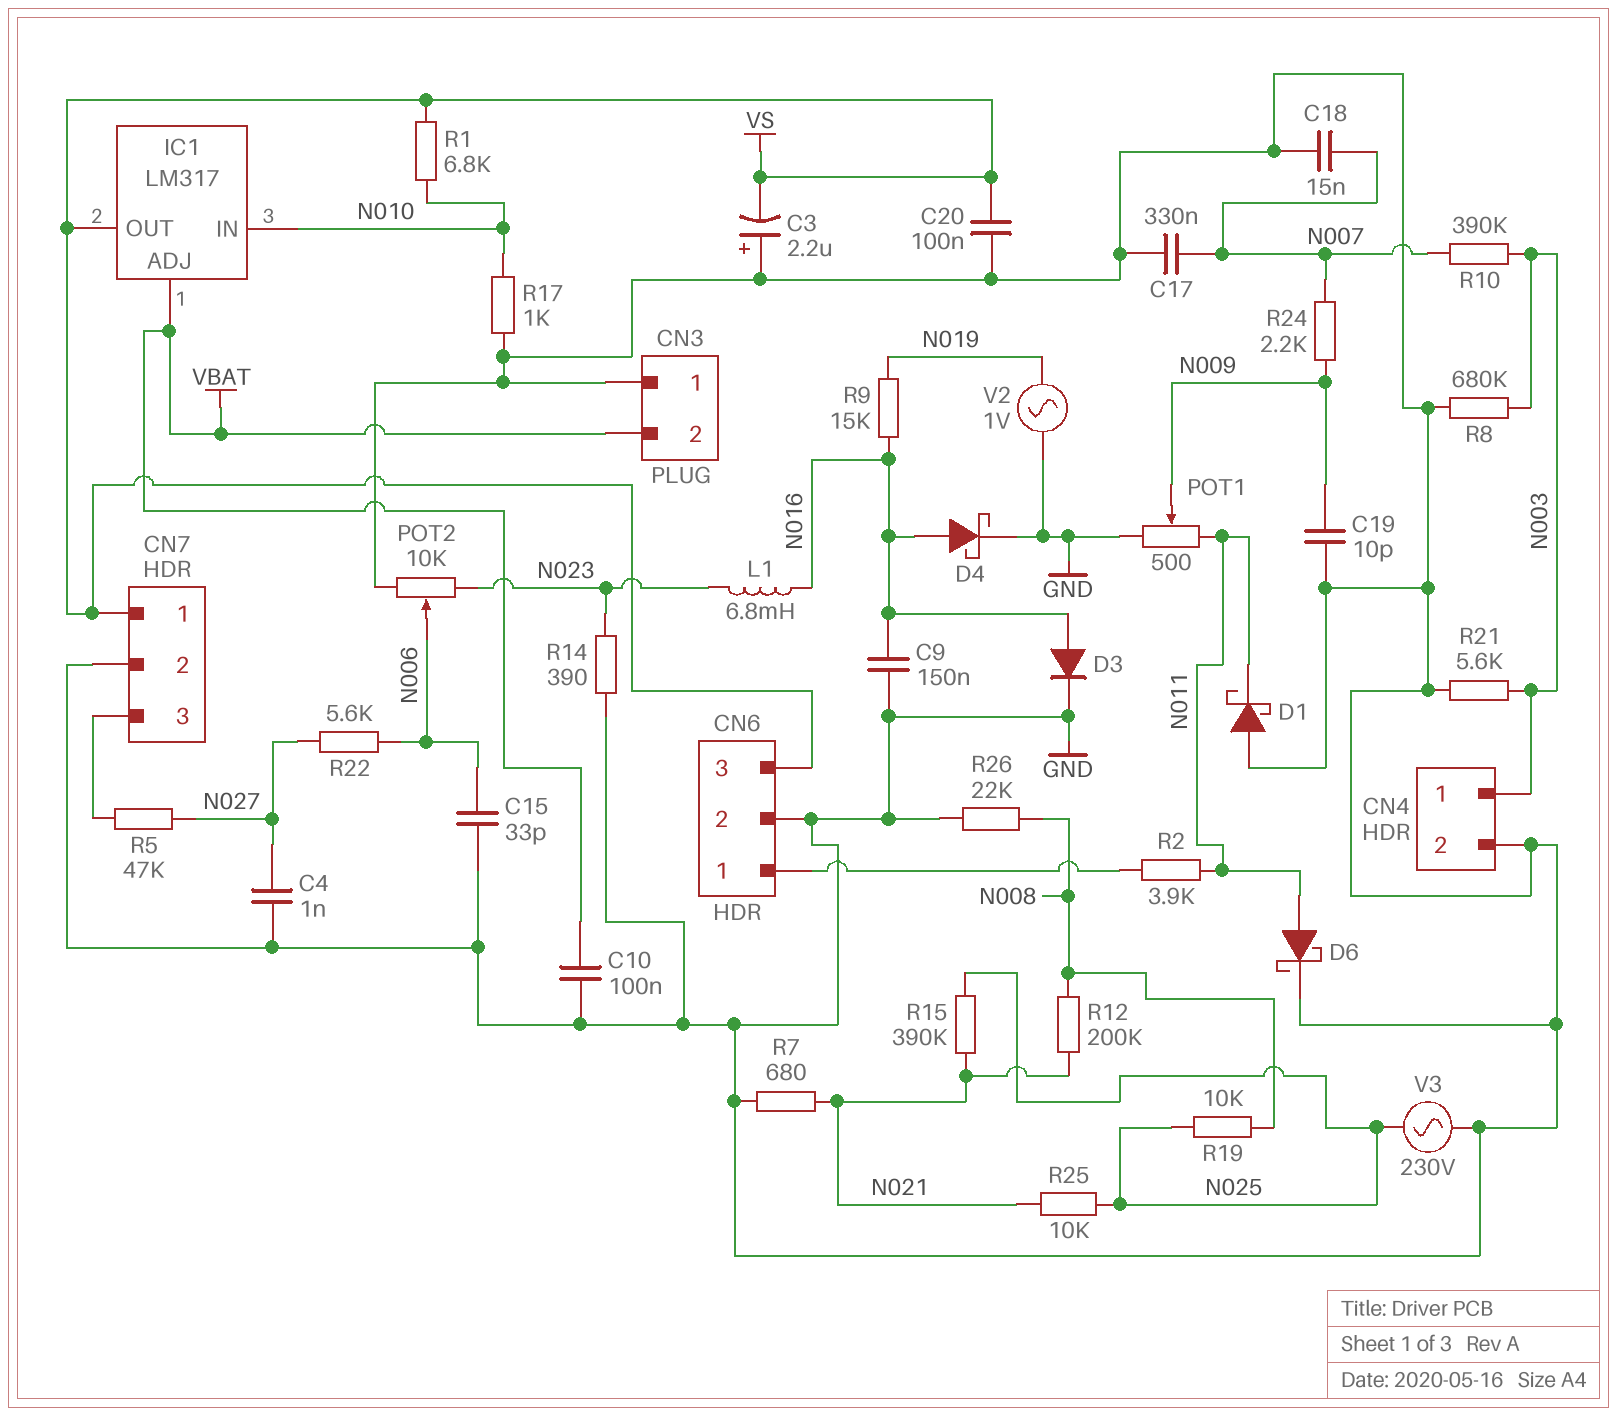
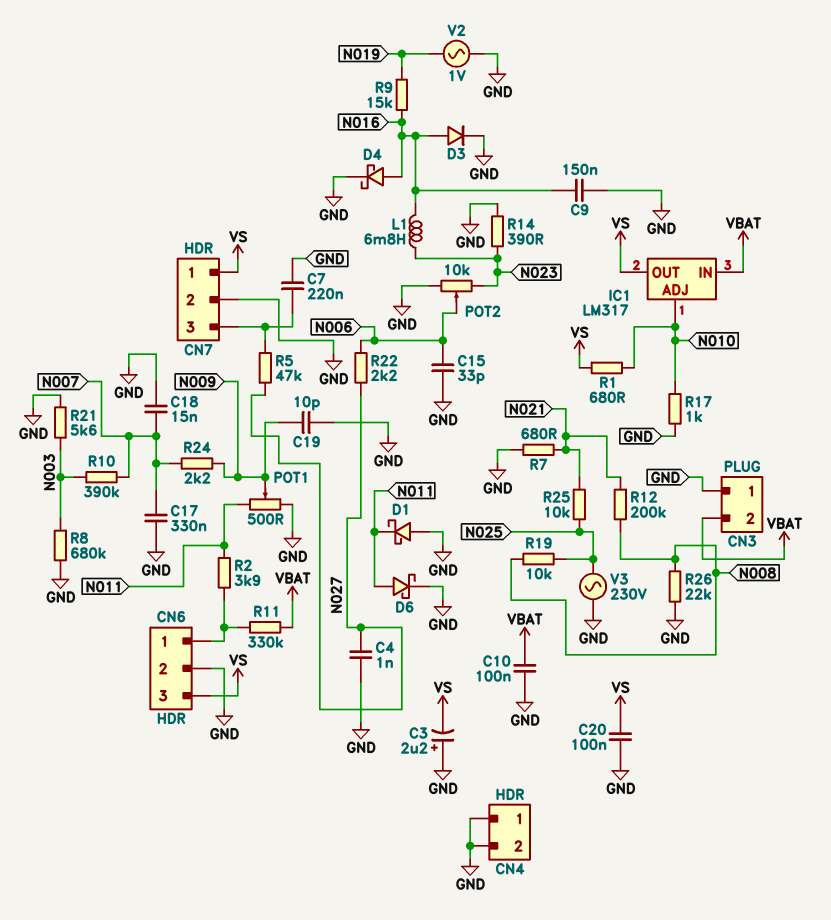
C7: none -> 220nF (CN7/3, GND)
CN4 pin 1: N003 -> GND
IC1 pin ADJ: VBAT -> N010
IC1 pin IN: N010 -> VBAT
R1: 6.8k (N010, VS) -> 680 (N010, VS)
R11: none -> 330k (CN6/1, VBAT)
R15: 390k (N021, N025) -> none
R22: 5.6k (N006, N027) -> 2.2k (N006, N027)

